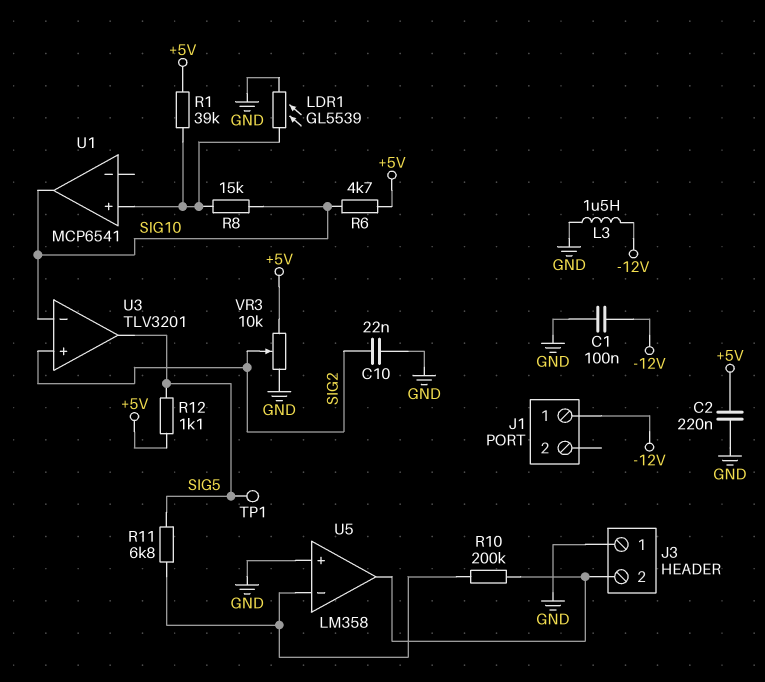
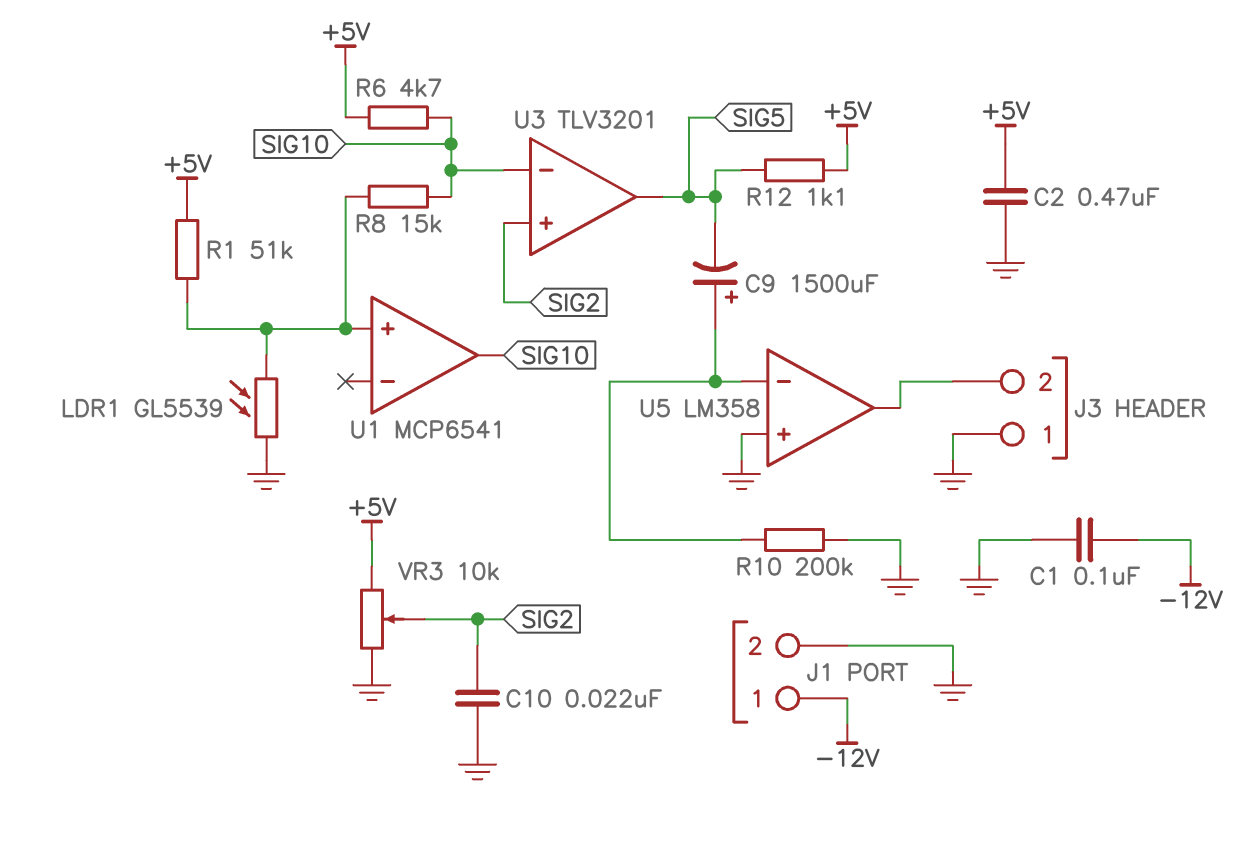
C2: 220nF (+5V, GND) -> 470nF (+5V, GND)
C9: none -> 1500uF (plus U5/in-, minus SIG5)
J1 pin 2: none -> GND
L3: 1.5uH (-12V, GND) -> none
R1: 39k (+5V, U1/in+) -> 51k (+5V, U1/in+)
R10: 200k (J3/2, U5/in-) -> 200k (GND, U5/in-)
R11: 6.8k (SIG5, U5/in-) -> none
TP1: test point (SIG5) -> none

